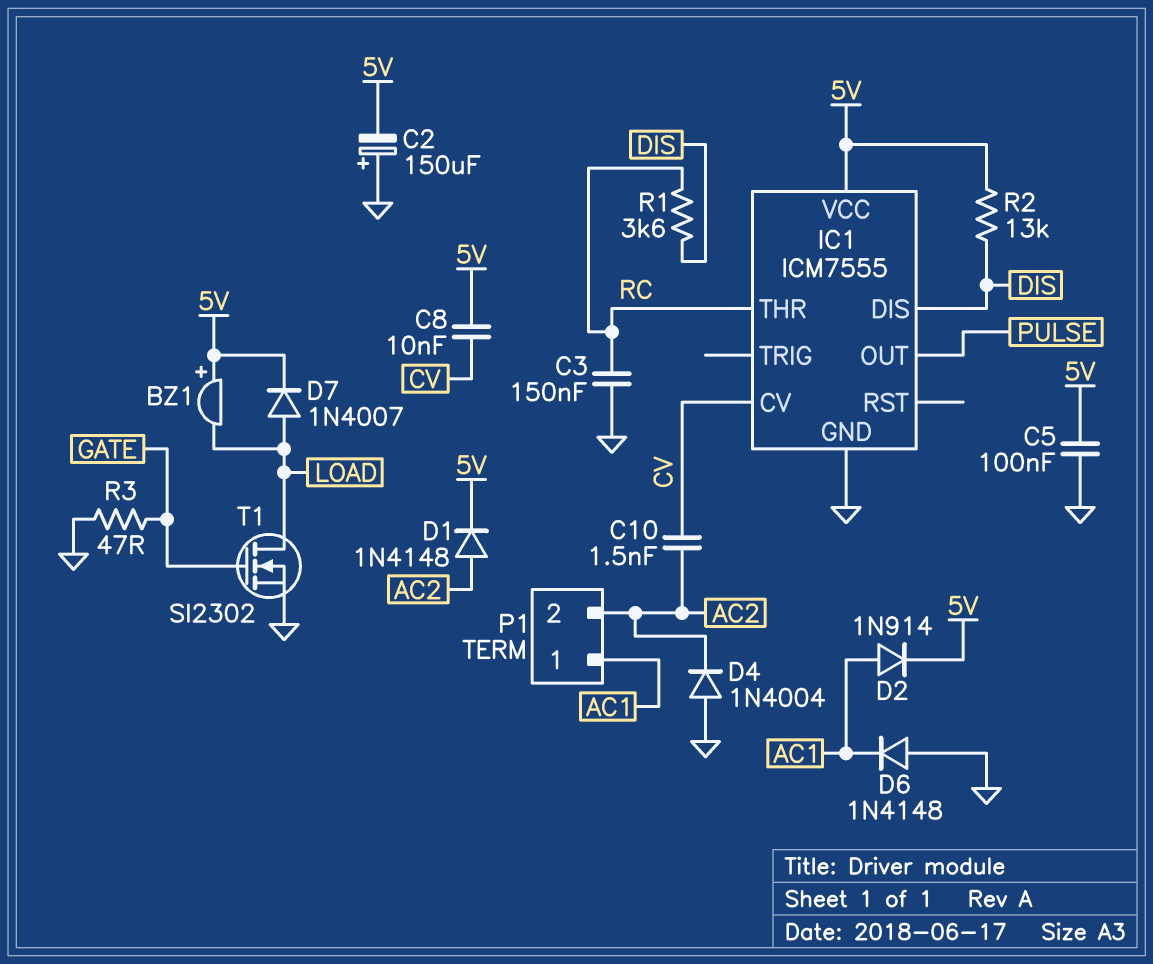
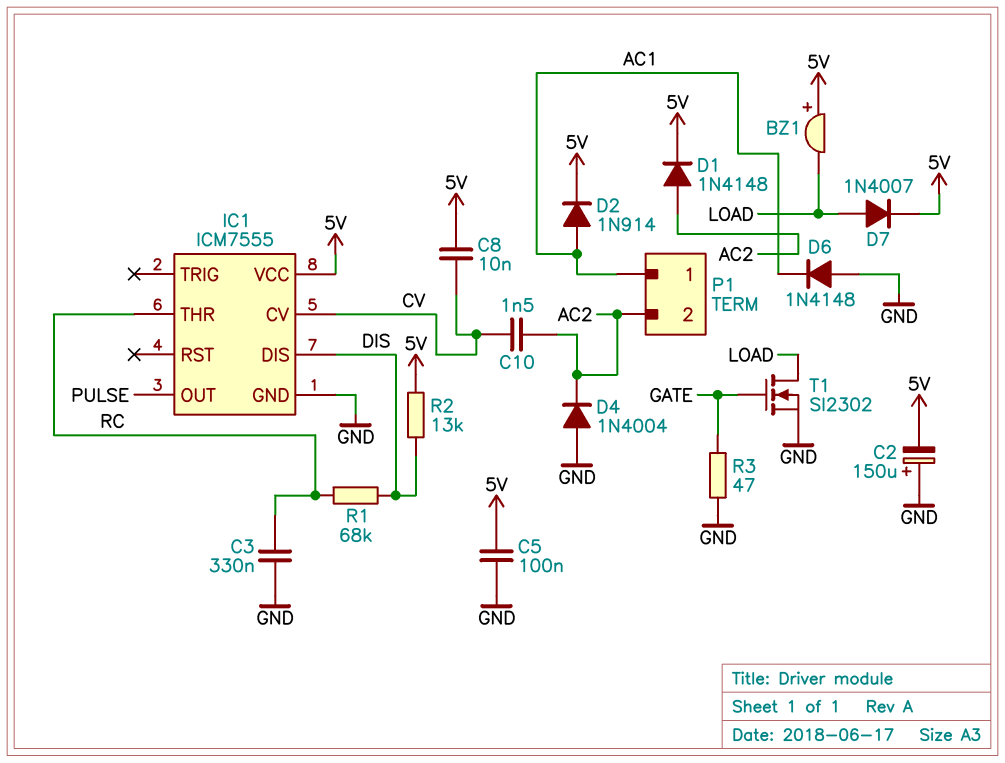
C3: 150nF (GND, RC) -> 330nF (GND, RC)
R1: 3.6k (DIS, RC) -> 68k (DIS, RC)

